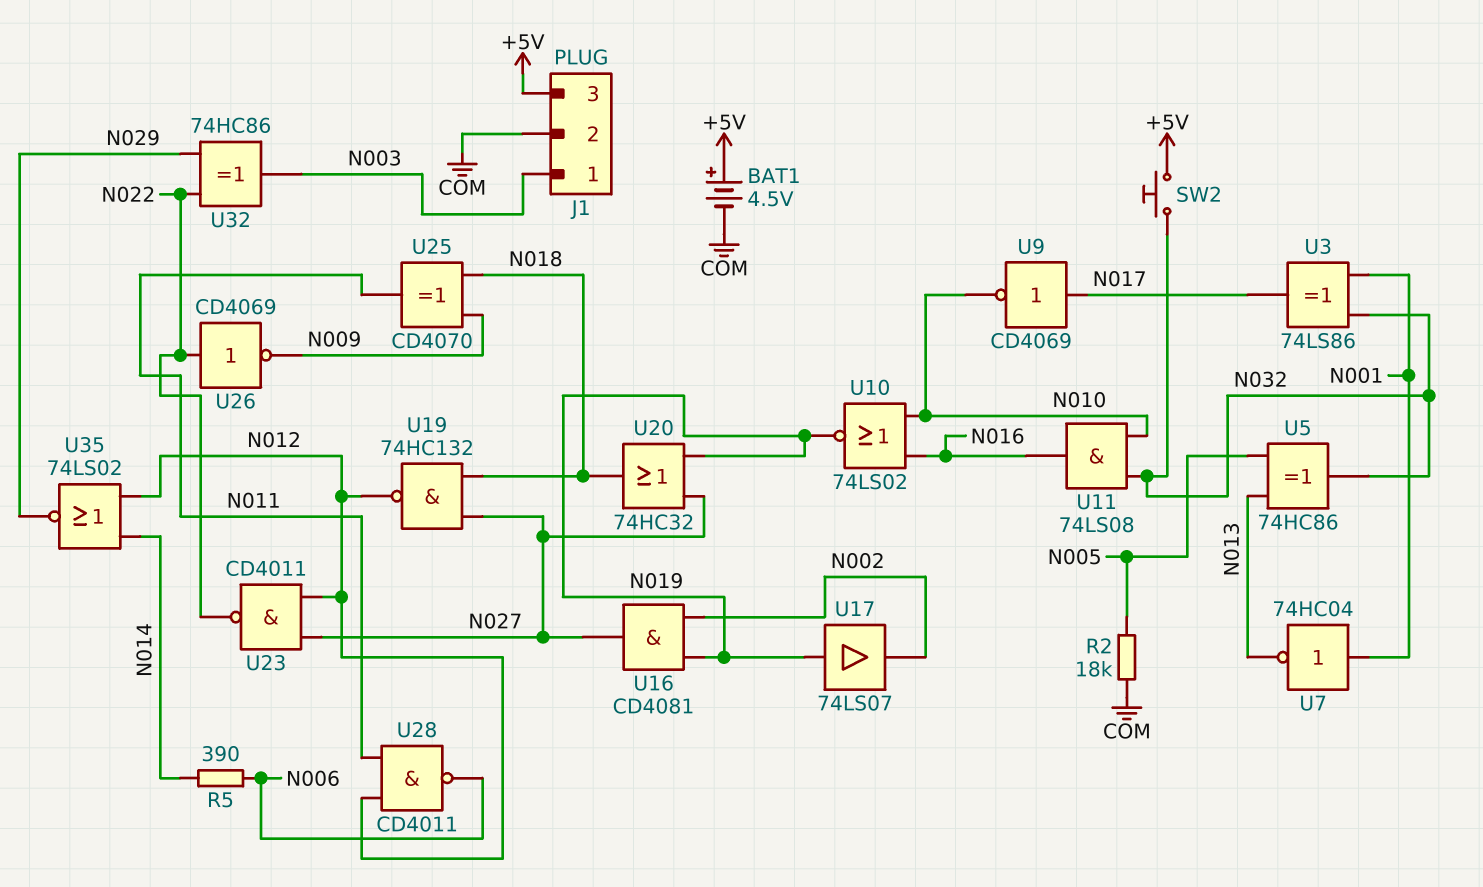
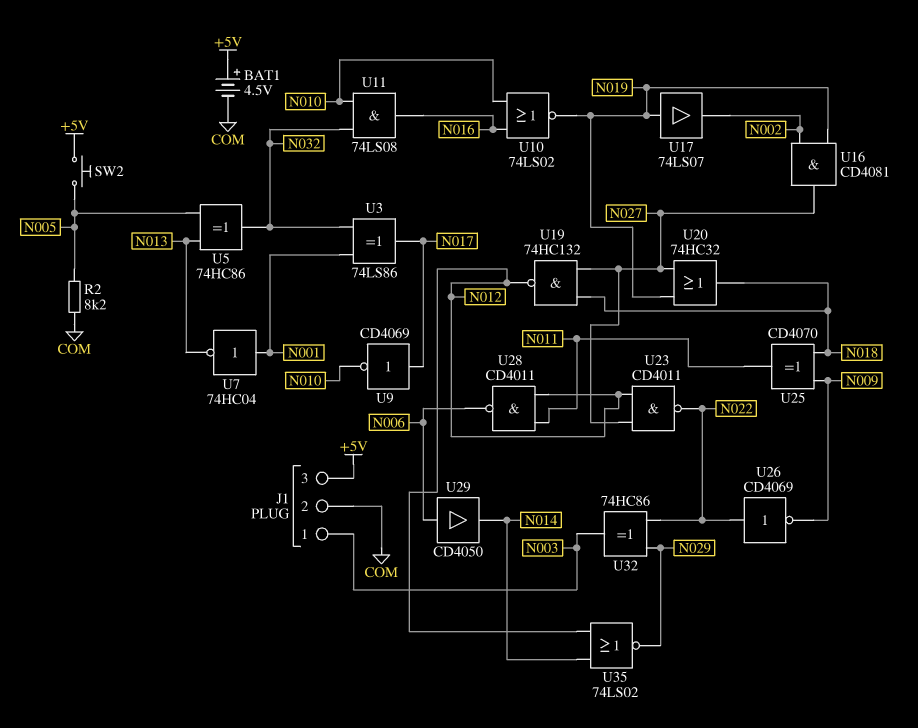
R2: 18k (COM, N005) -> 8.2k (COM, N005)
R5: 390 (N006, N014) -> none
SW2: button (+5V, N032) -> button (+5V, N005)
U29: none -> buffer CD4050 (in N006, out N014)

